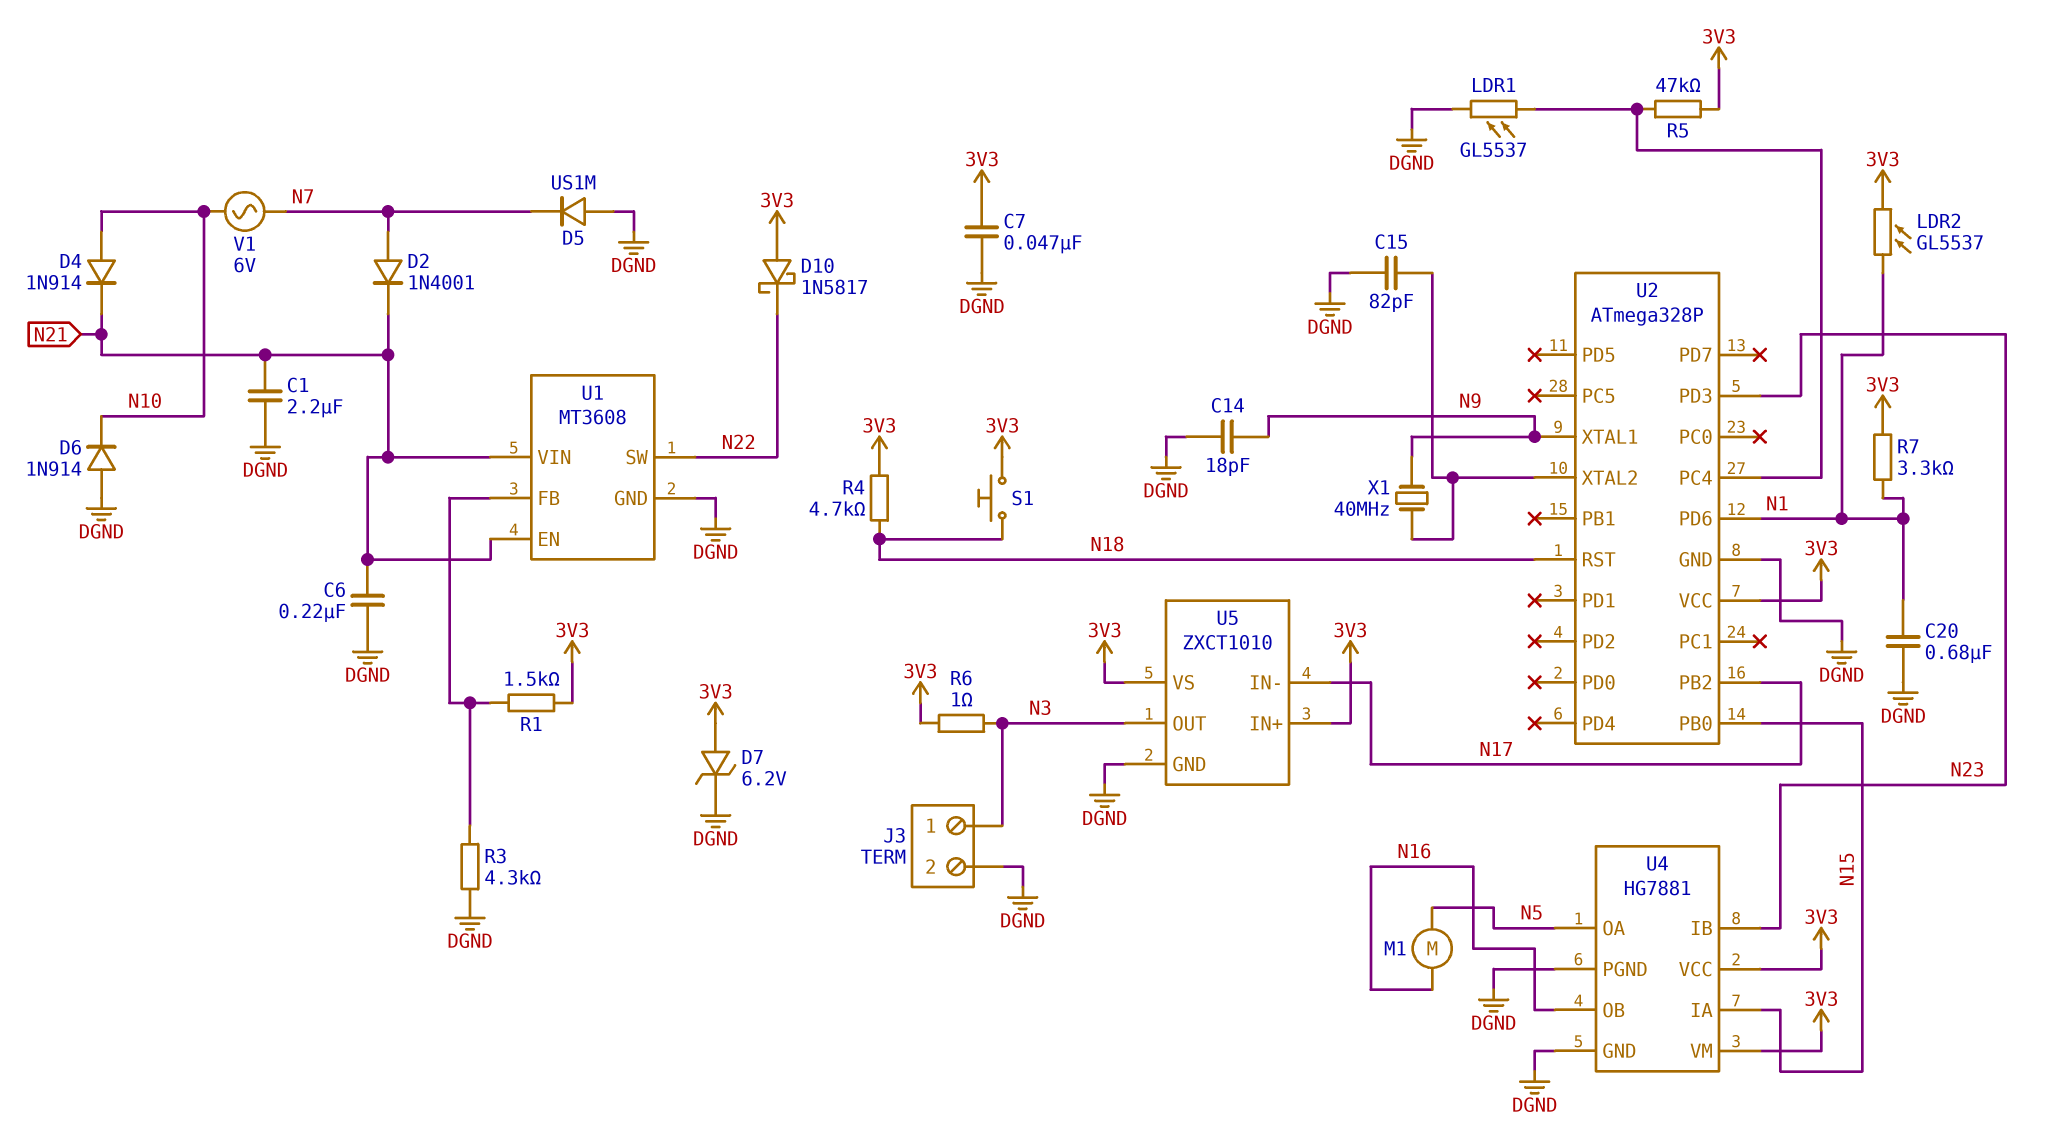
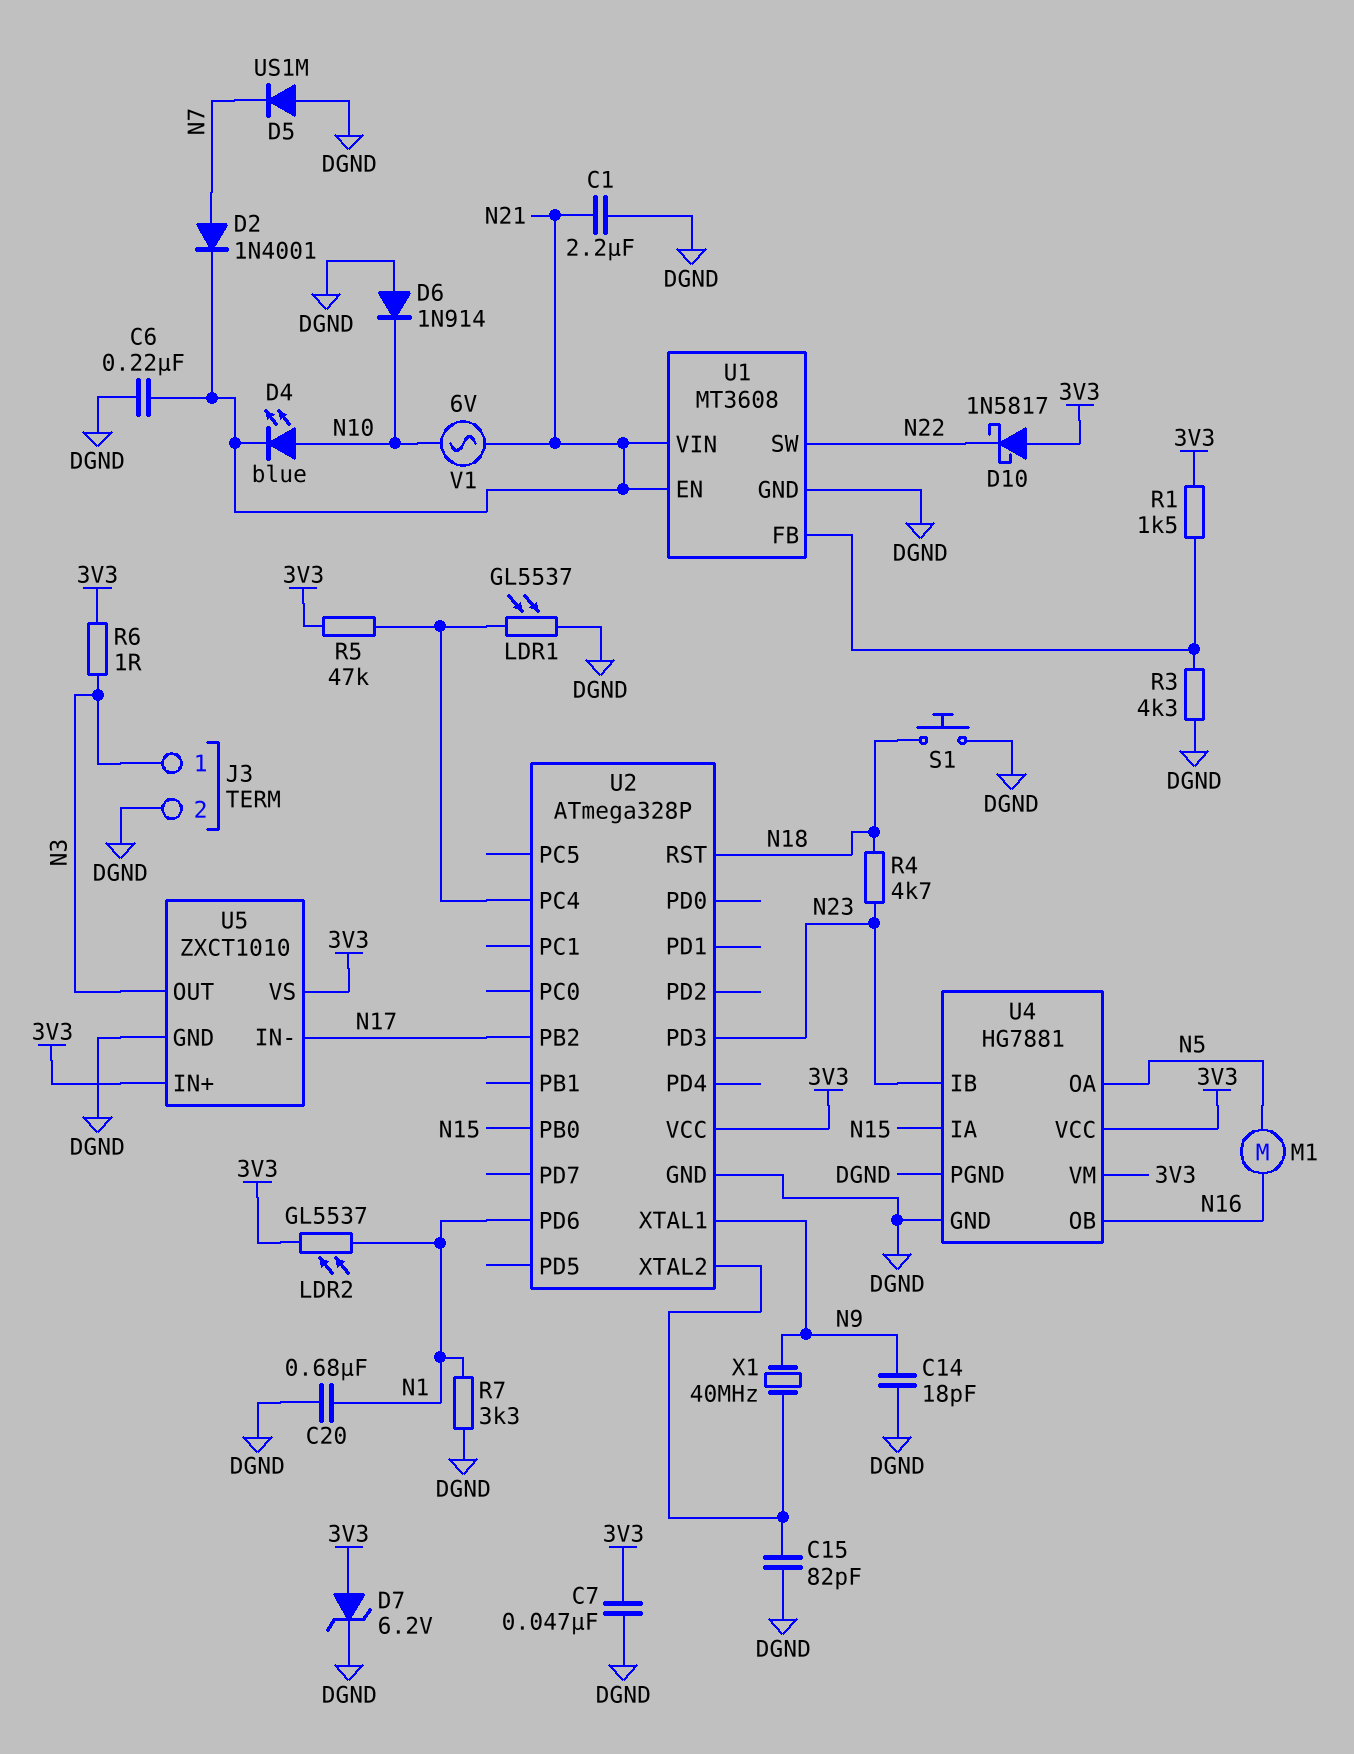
D4: diode 1N914 (A N10, K N21) -> LED blue (A N10, K N21)
R4: 4.7k (3V3, N18) -> 4.7k (N18, N23)
R7: 3.3k (3V3, N1) -> 3.3k (DGND, N1)
S1: button (3V3, N18) -> button (DGND, N18)
V1: AC 6V (N7, N10) -> AC 6V (N10, N21)

